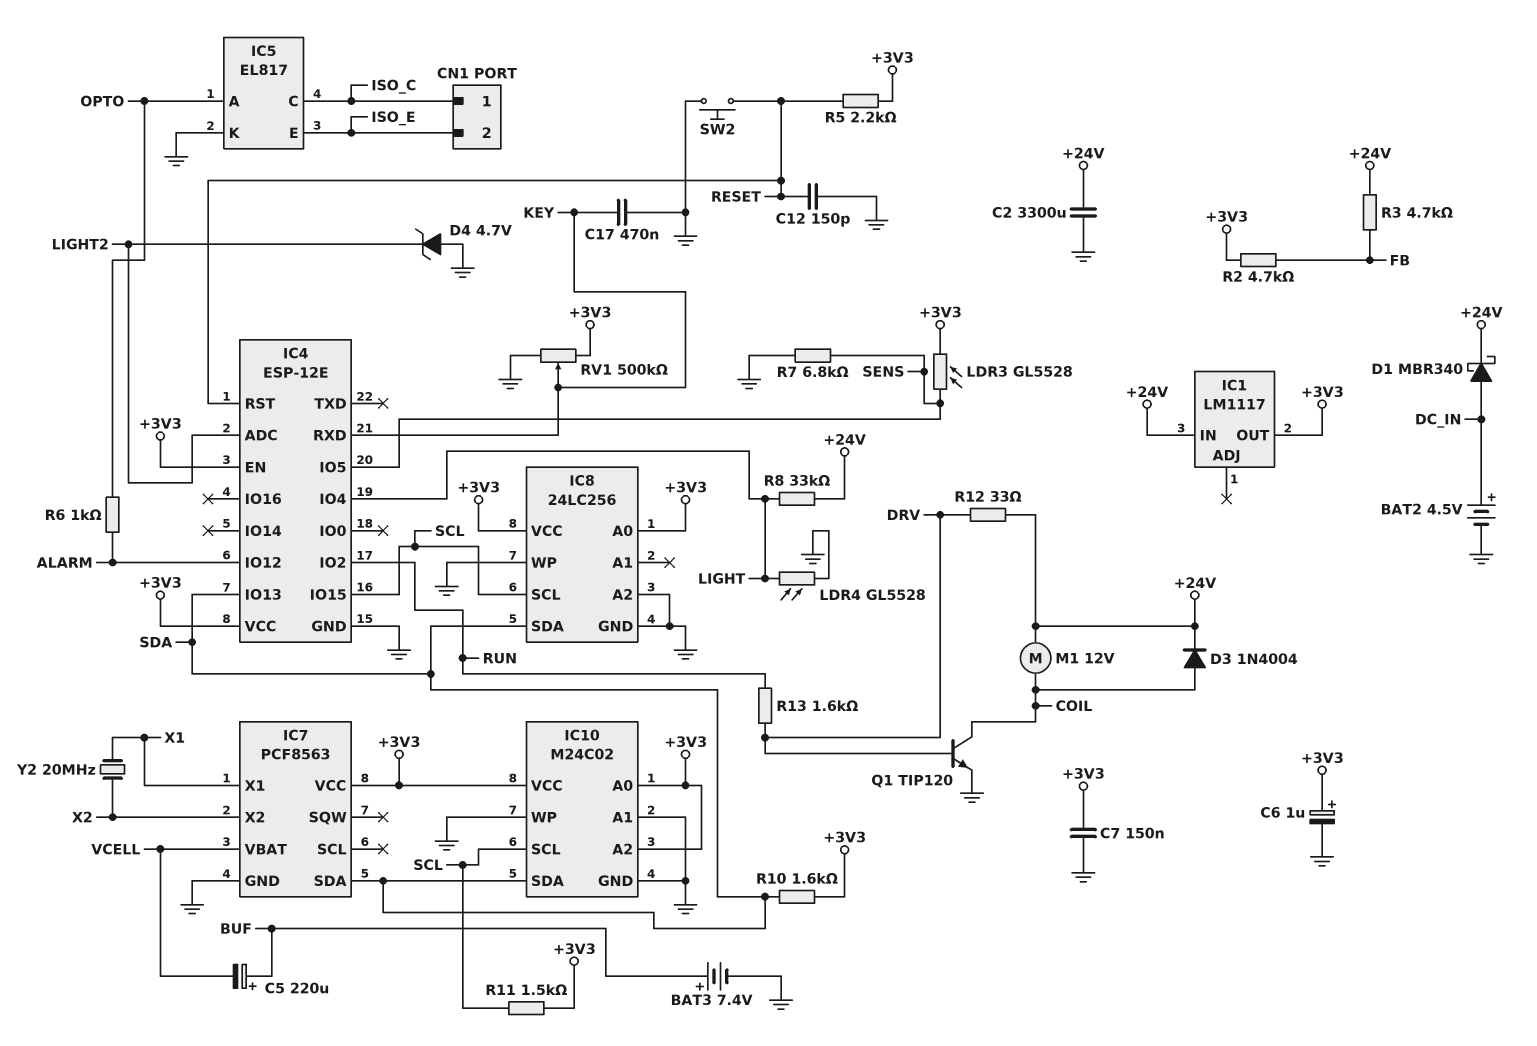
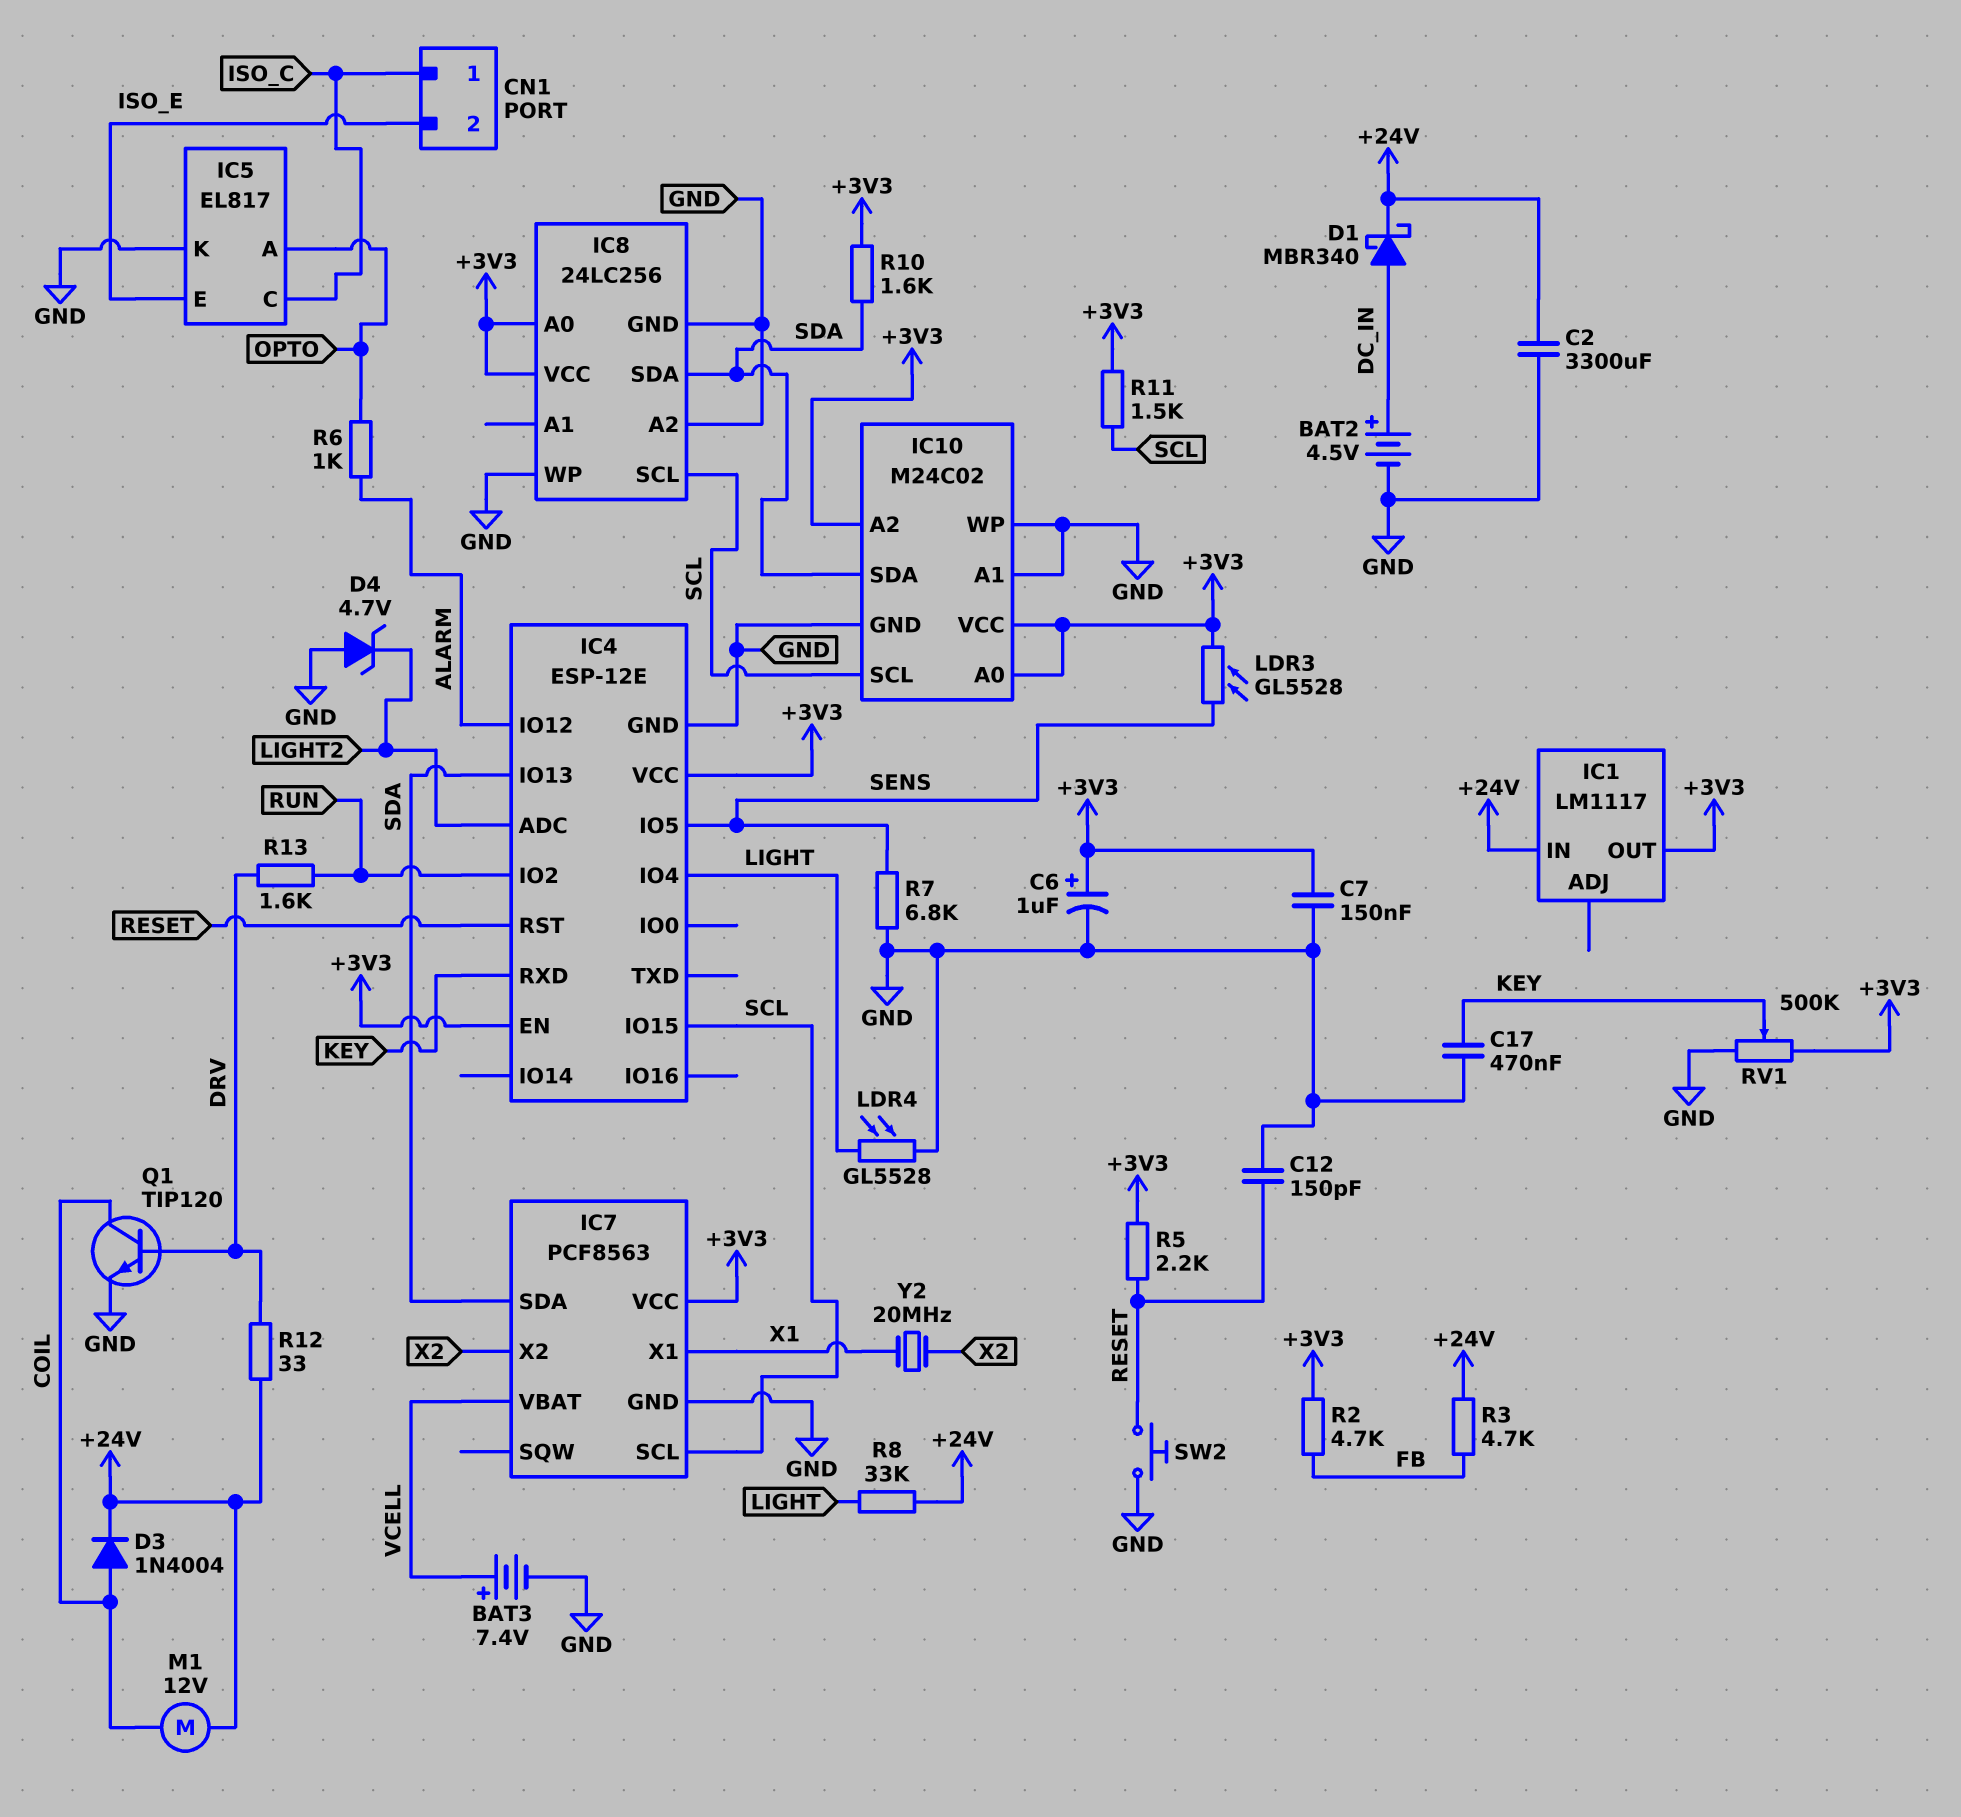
BAT3: 7.4V (plus BUF, minus GND) -> 7.4V (plus VCELL, minus GND)
C5: 220uF (plus BUF, minus VCELL) -> none
IC7 pin SCL: none -> SCL

